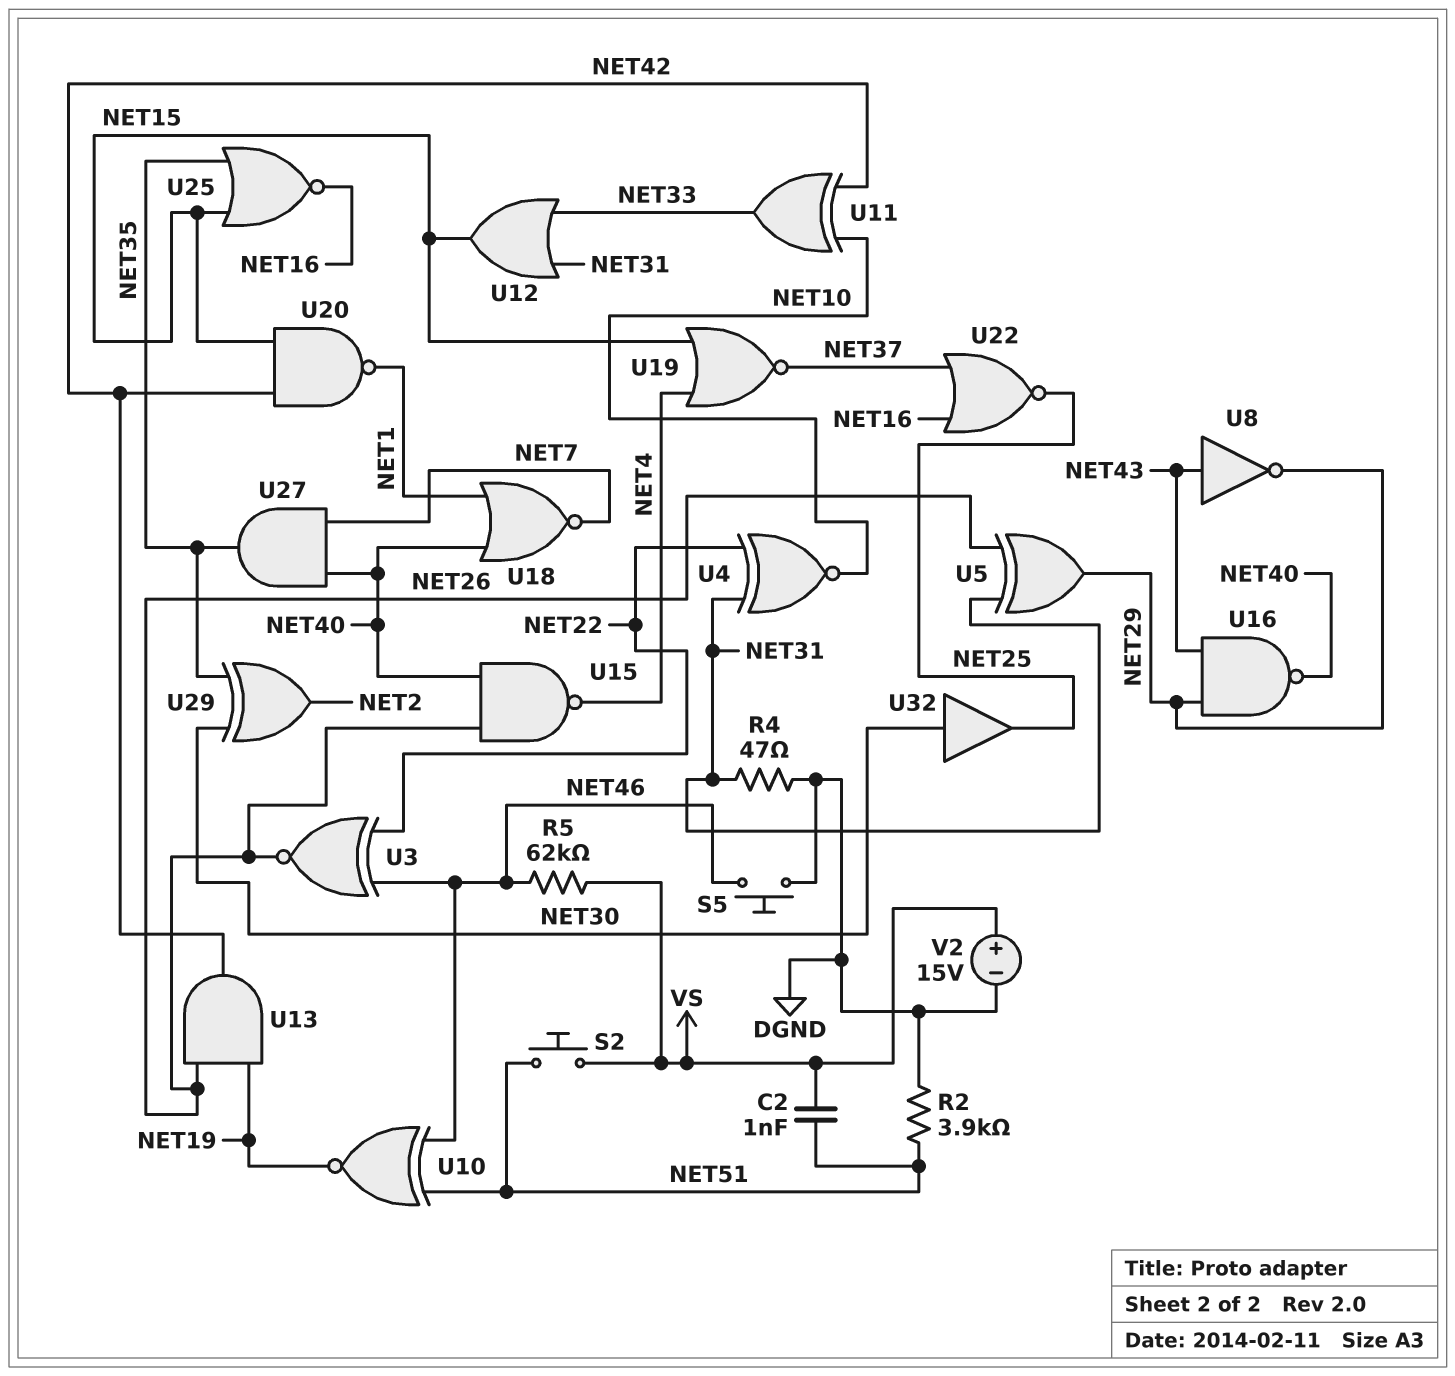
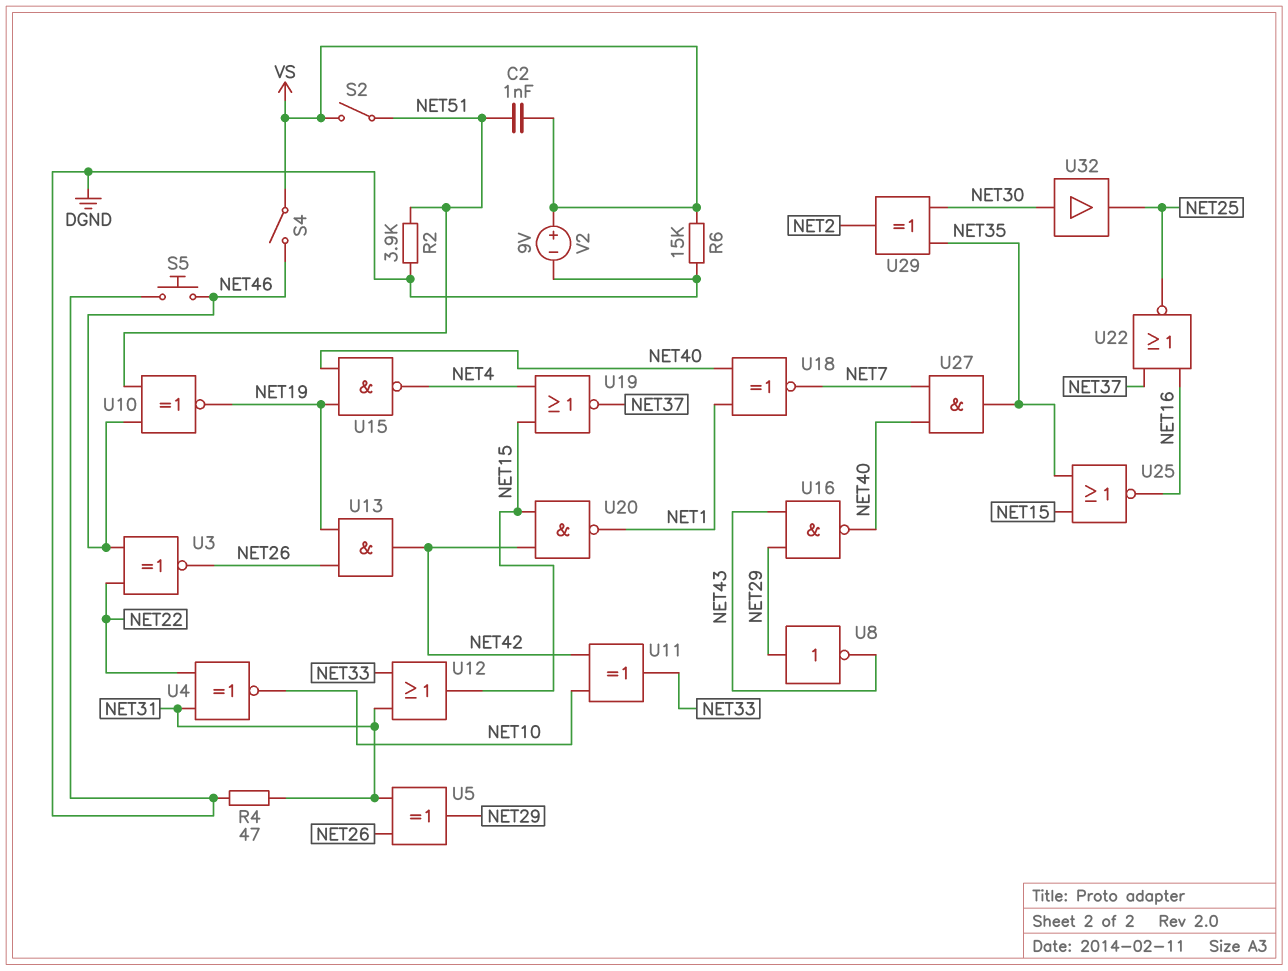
R5: 62k (NET46, VS) -> none
R6: none -> 15k (DGND, VS)
S2: button (NET51, VS) -> switch (NET51, VS)
S4: none -> switch (NET46, VS)
U8: NOT (in NET43, out NET29) -> NOT (in NET29, out NET43)
U15: NAND (in NET26, in NET40, out NET4) -> NAND (in NET19, in NET40, out NET4)
U18: NOR (in NET1, in NET40, out NET7) -> XNOR (in NET1, in NET40, out NET7)
V2: 15V (plus VS, minus DGND) -> 9V (plus VS, minus DGND)

